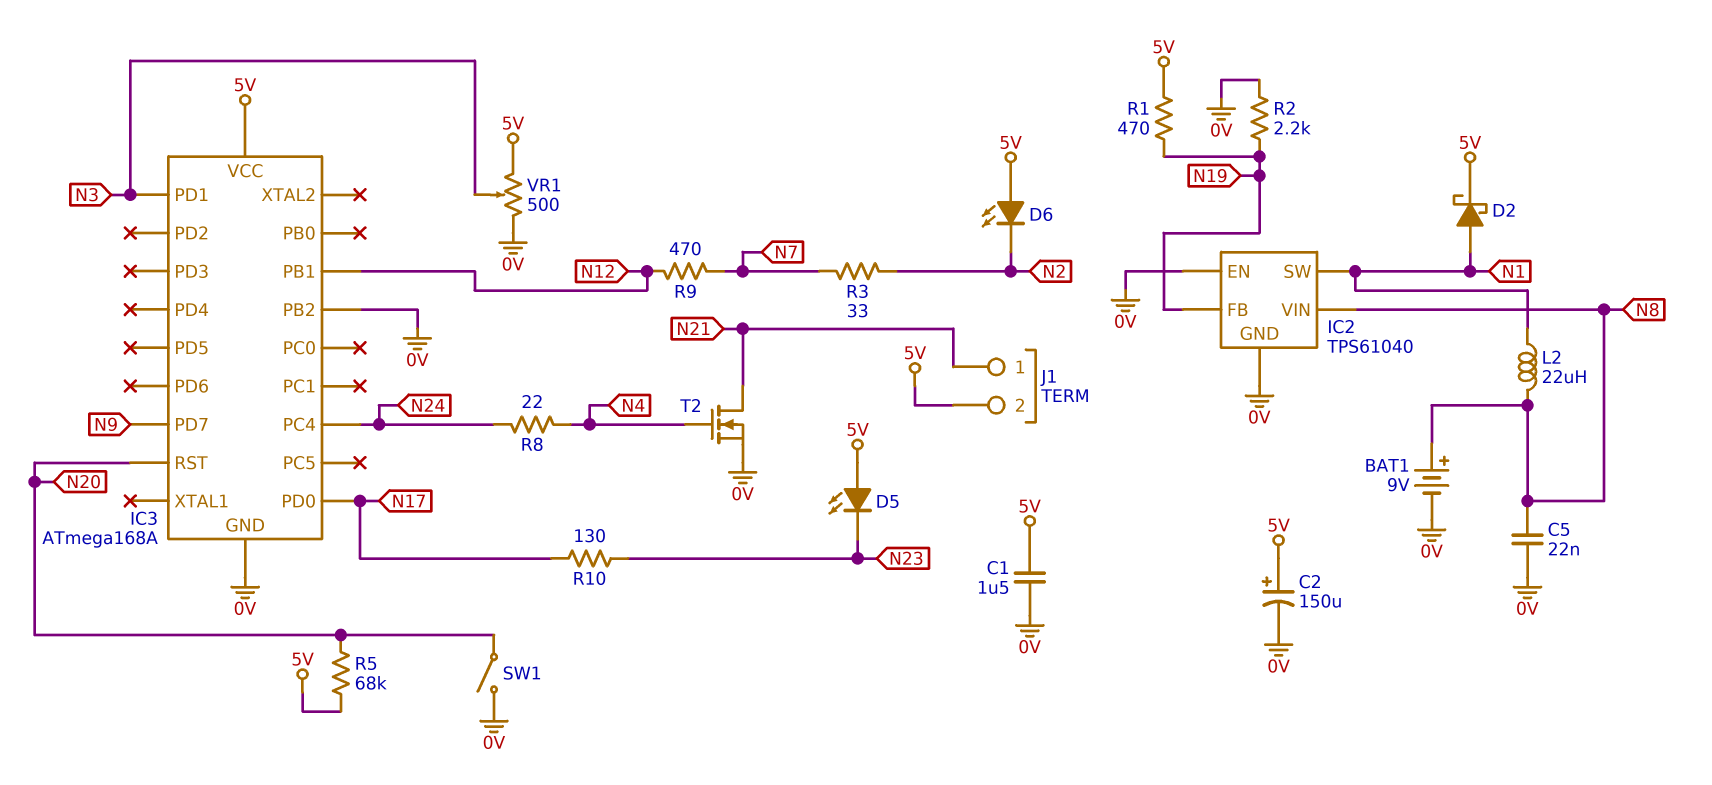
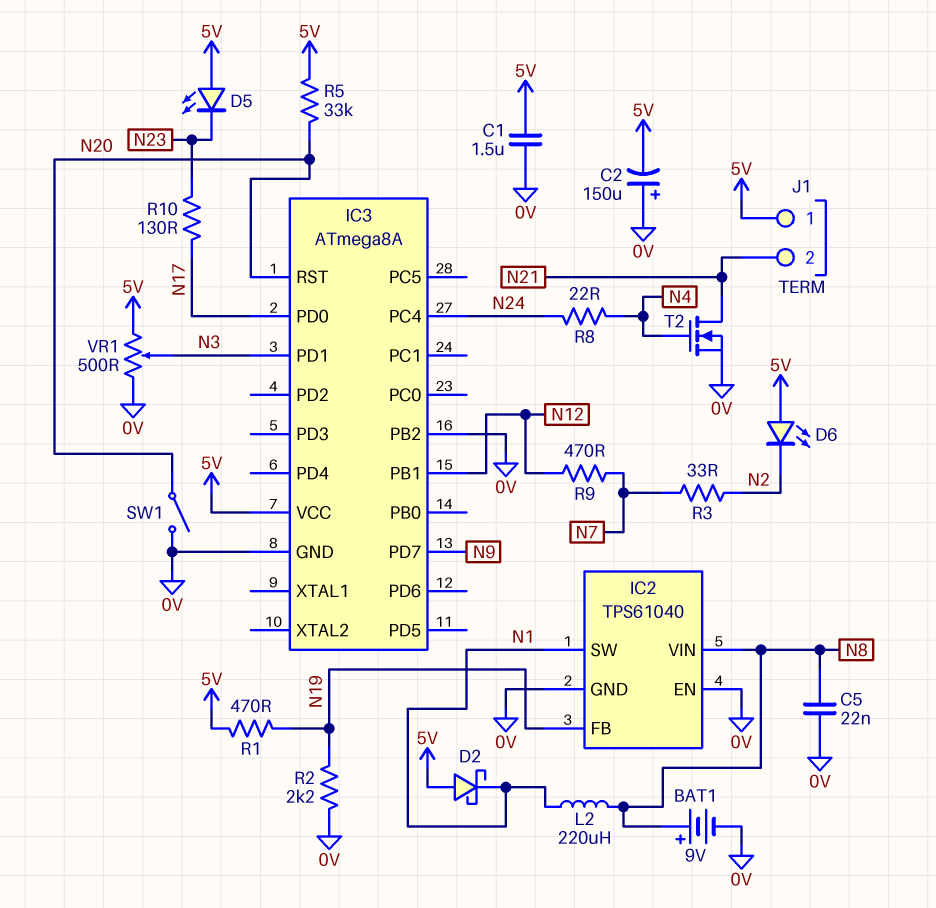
C2: 150uF (plus 5V, minus 0V) -> 150uF (plus 0V, minus 5V)
D2: schottky (A N1, K 5V) -> schottky (A 5V, K N1)
IC3: ATmega168A -> ATmega8A
J1 pin 1: N21 -> 5V
J1 pin 2: 5V -> N21
L2: 22uH (N1, N8) -> 220uH (N1, N8)
R5: 68k (5V, N20) -> 33k (5V, N20)

